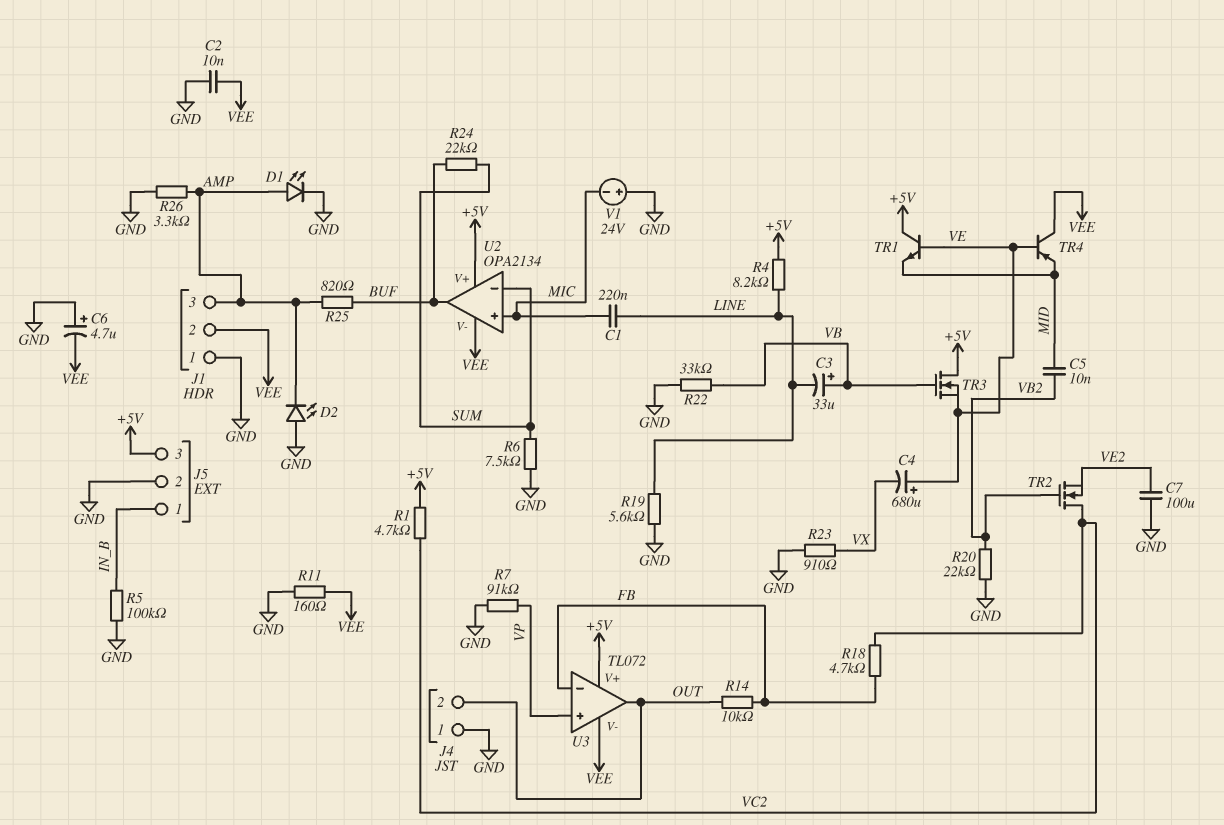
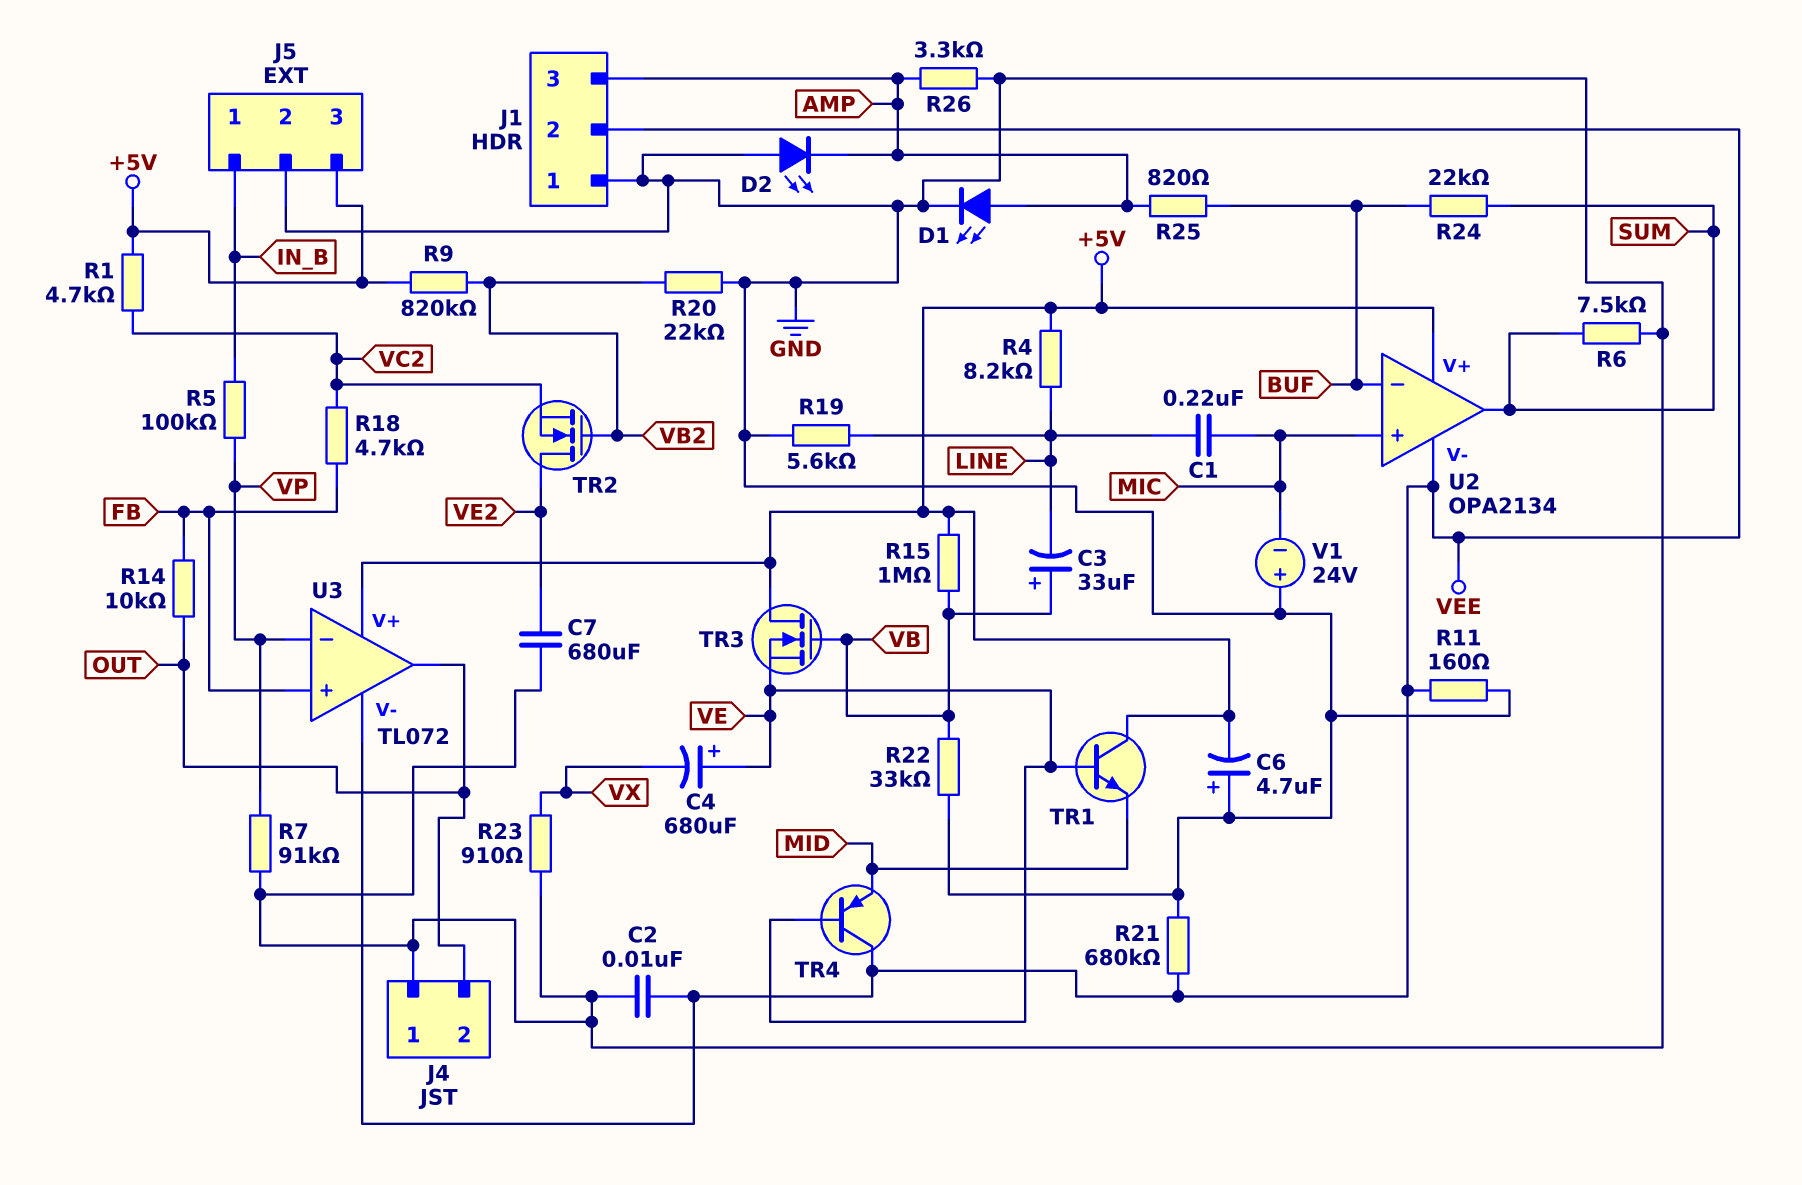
C5: 10nF (MID, VB2) -> none
C6: 4.7uF (plus GND, minus VEE) -> 4.7uF (plus GND, minus +5V)
C7: 100uF (GND, VE2) -> 680uF (GND, VE2)
R5: 100k (GND, IN_B) -> 100k (IN_B, VP)
R9: none -> 820k (+5V, VB2)
R15: none -> 1M (+5V, VB)
R21: none -> 680k (GND, VEE)
TR2: NMOS (G VB2, D VC2, S VE2) -> NMOS (G VB2, D VE2, S VC2)
U2 pin in-: SUM -> BUF
U2 pin out: BUF -> SUM
U3 pin in+: VP -> FB
U3 pin in-: FB -> VP

